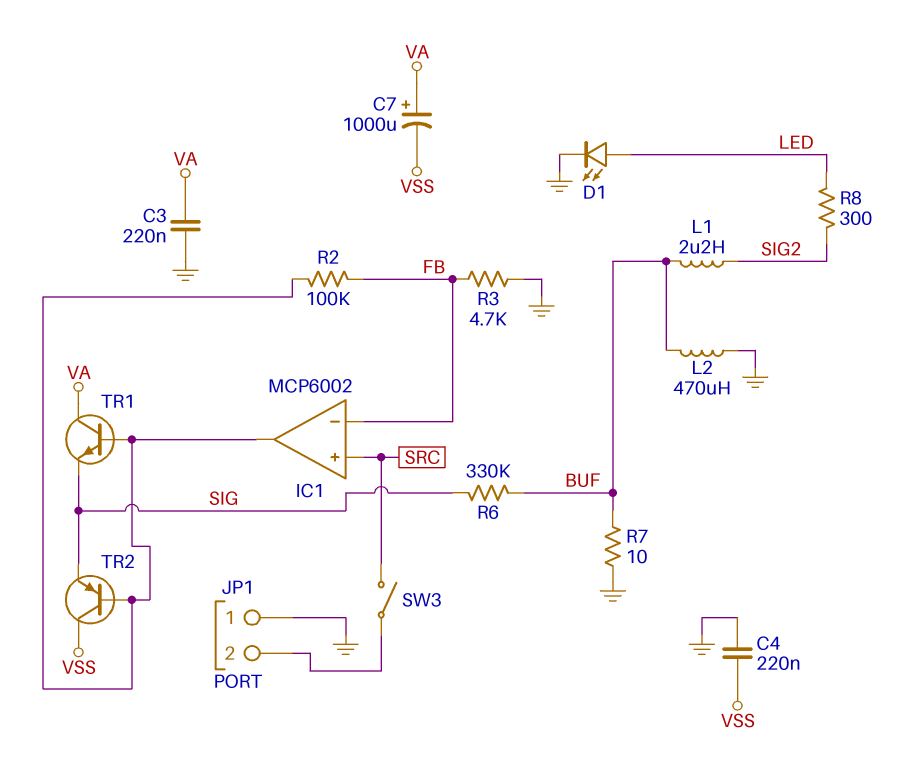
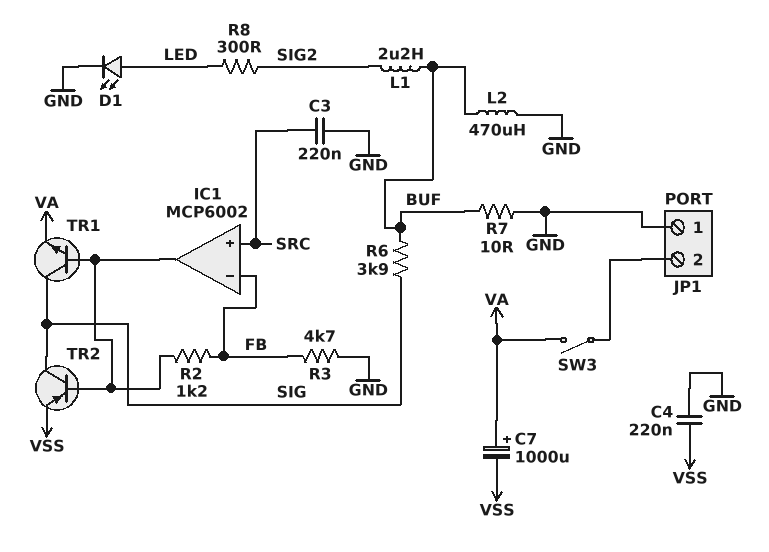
C3: 220nF (GND, VA) -> 220nF (GND, SRC)
R2: 100k (FB, IC1/out) -> 1.2k (FB, IC1/out)
R6: 330k (BUF, SIG) -> 3.9k (BUF, SIG)
SW3: switch (JP1/2, SRC) -> switch (JP1/2, VA)
TR1: NPN (B IC1/out, C VA, E SIG) -> NPN (B IC1/out, C SIG, E VA)
TR2: PNP (B IC1/out, C VSS, E SIG) -> PNP (B IC1/out, C SIG, E VSS)

